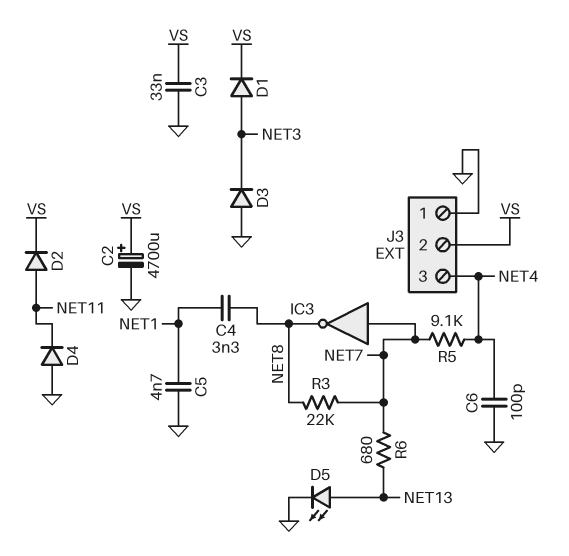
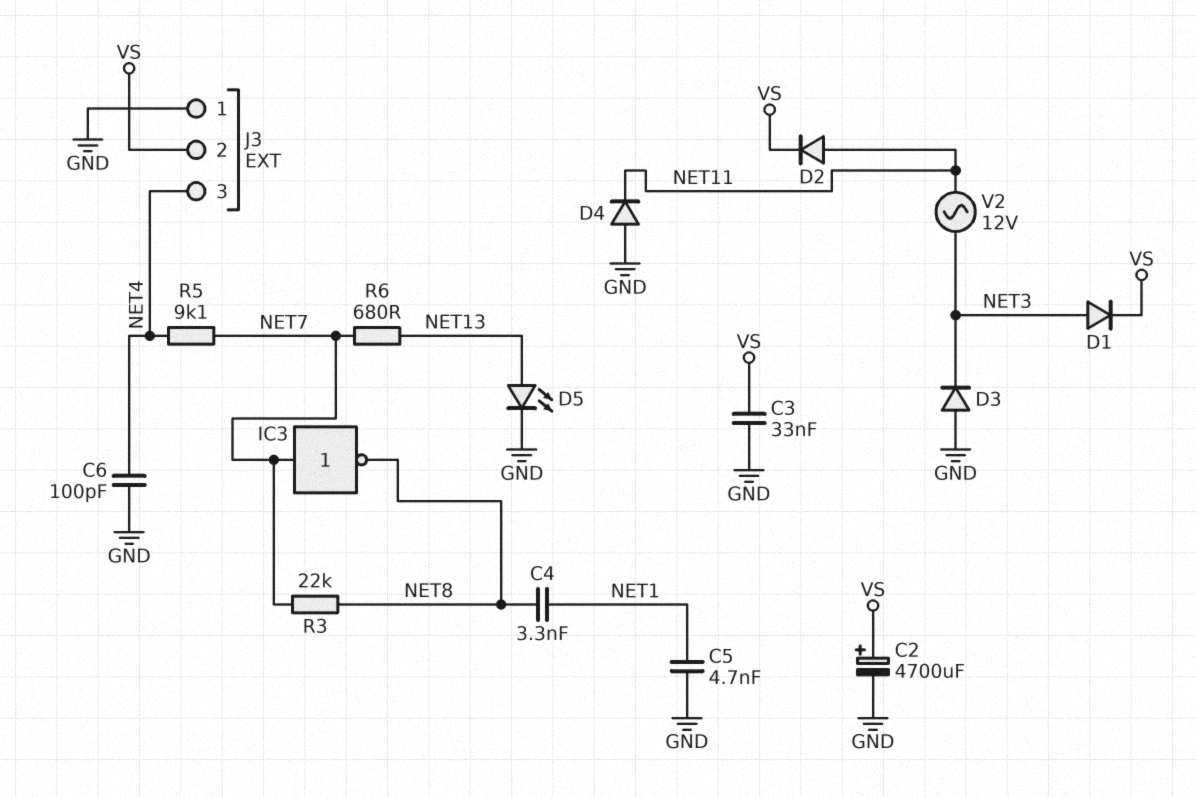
V2: none -> AC 12V (NET3, NET11)

